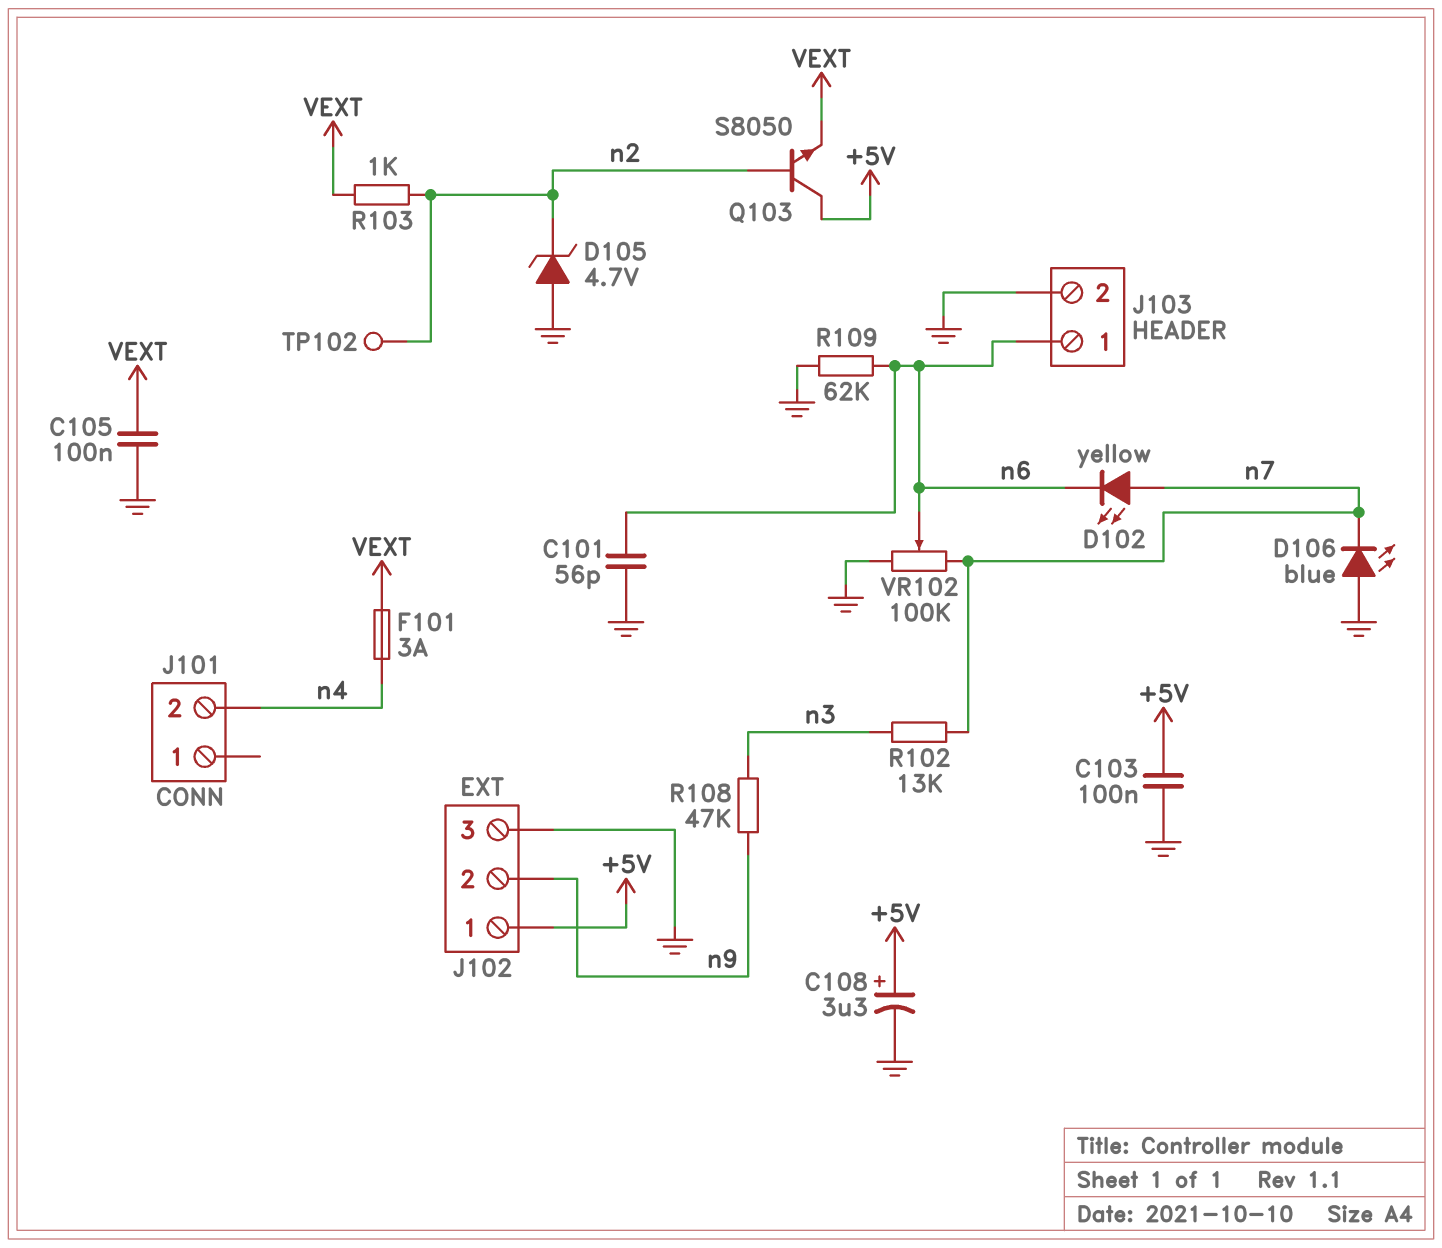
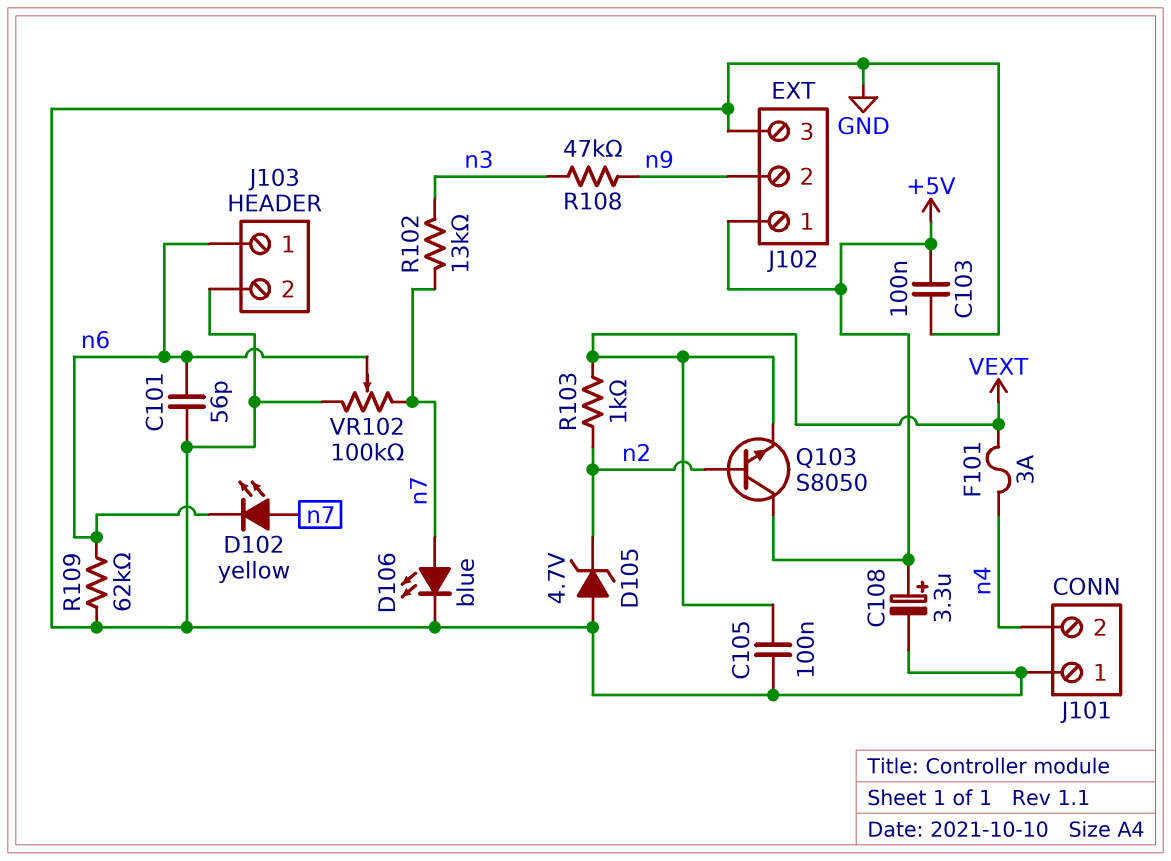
D106: LED blue (A GND, K n7) -> LED blue (A n7, K GND)
J101 pin 1: none -> GND
TP102: test point (n2) -> none

